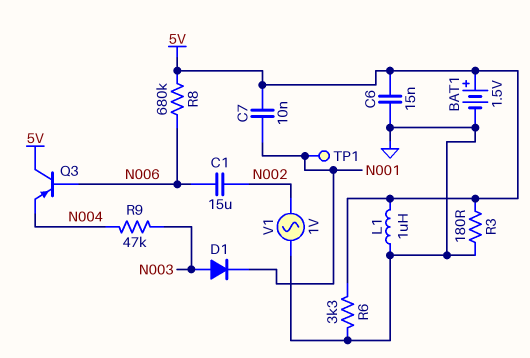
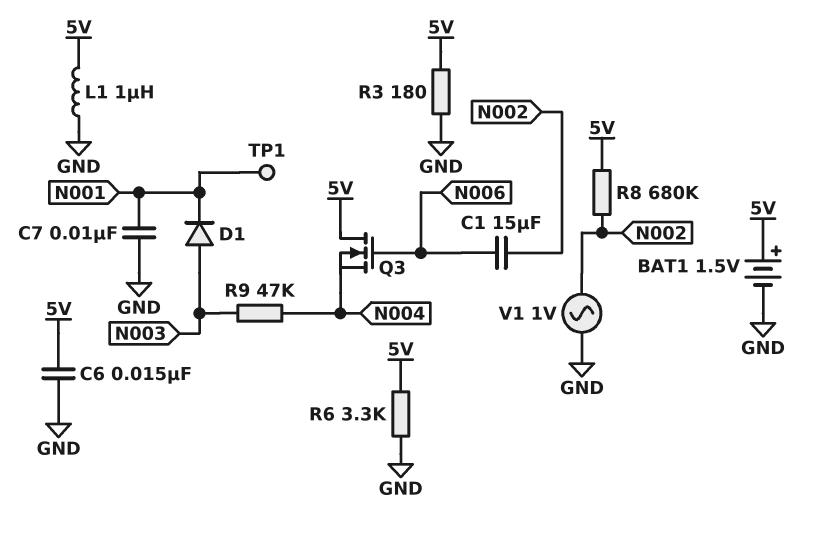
C7: 10nF (5V, N001) -> 10nF (GND, N001)
Q3: PNP (B N006, C 5V, E N004) -> NMOS (G N006, D 5V, S N004)
R8: 680k (5V, N006) -> 680k (5V, N002)

